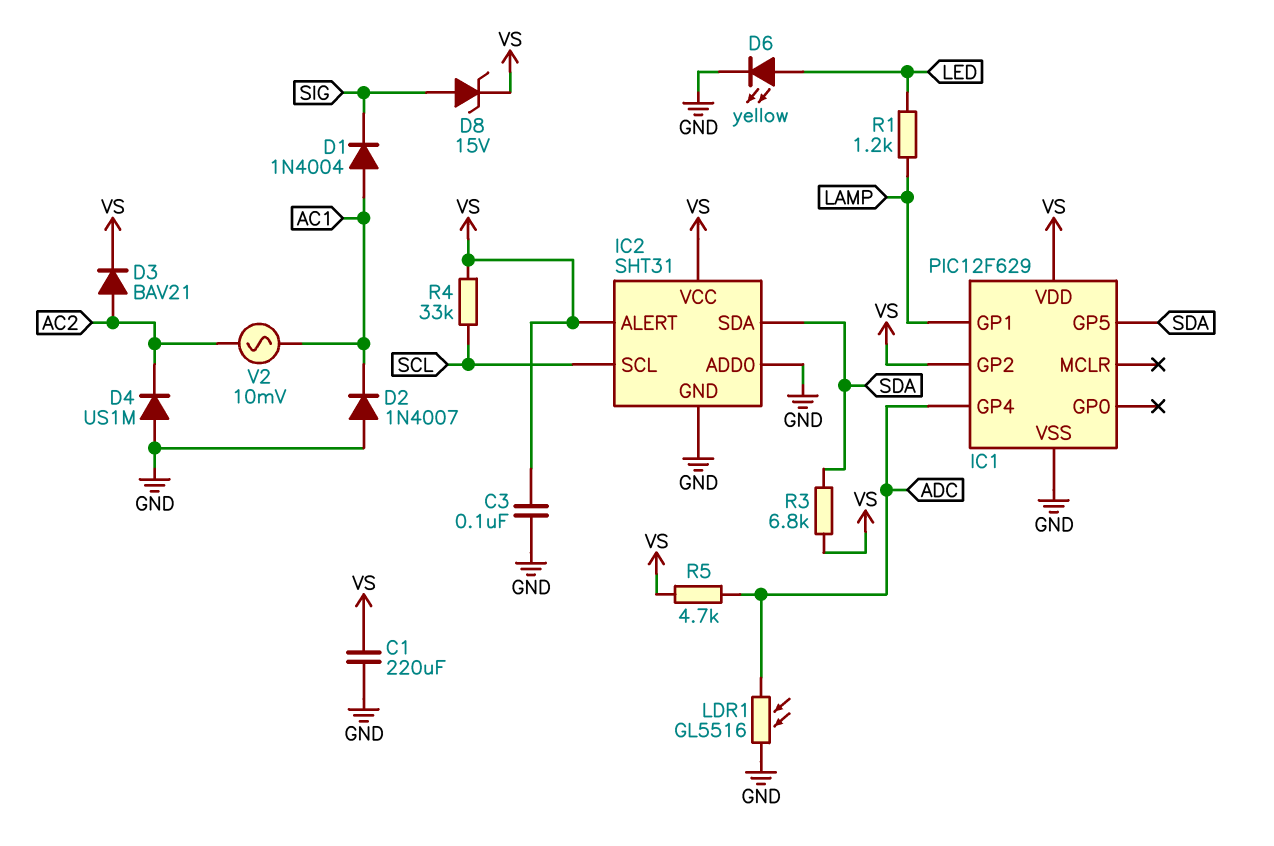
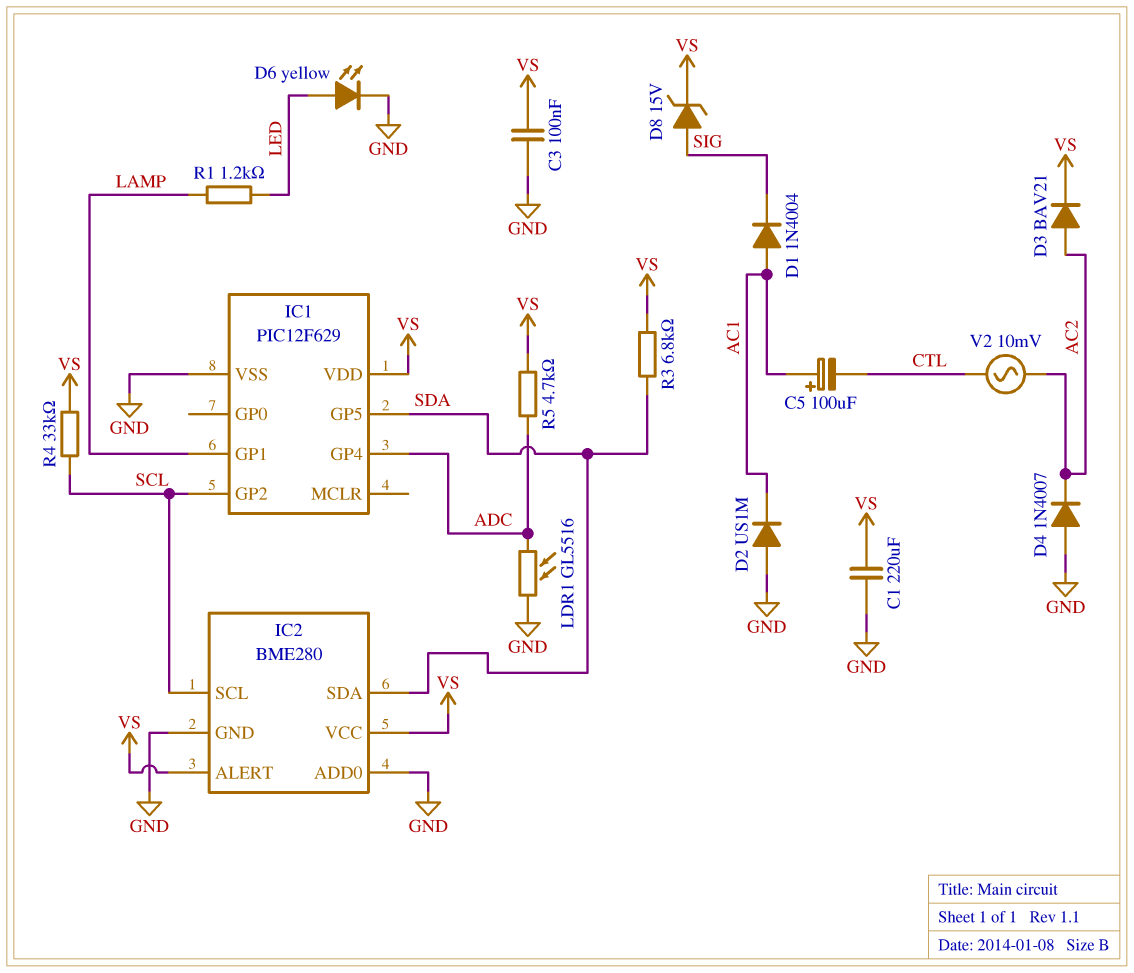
C5: none -> 100uF (plus AC1, minus CTL)
D2: diode 1N4007 (A GND, K AC1) -> diode US1M (A GND, K AC1)
D4: diode US1M (A GND, K AC2) -> diode 1N4007 (A GND, K AC2)
IC1 pin GP2: VS -> SCL
IC2: SHT31 -> BME280
V2: AC 10mV (AC1, AC2) -> AC 10mV (AC2, CTL)

